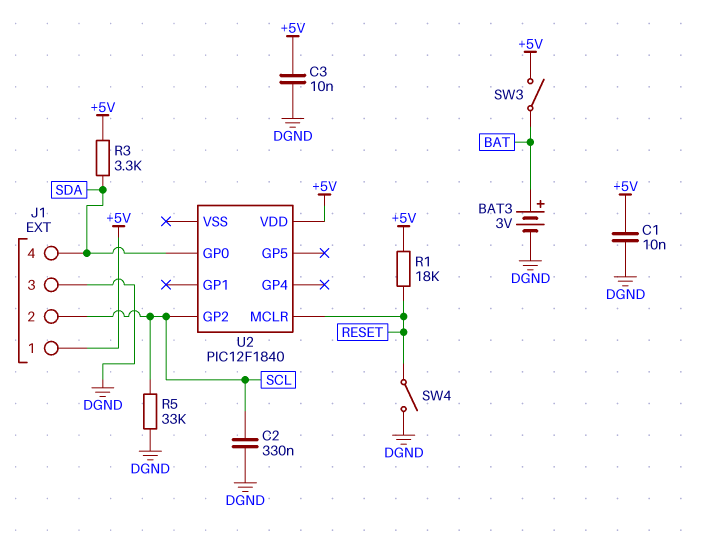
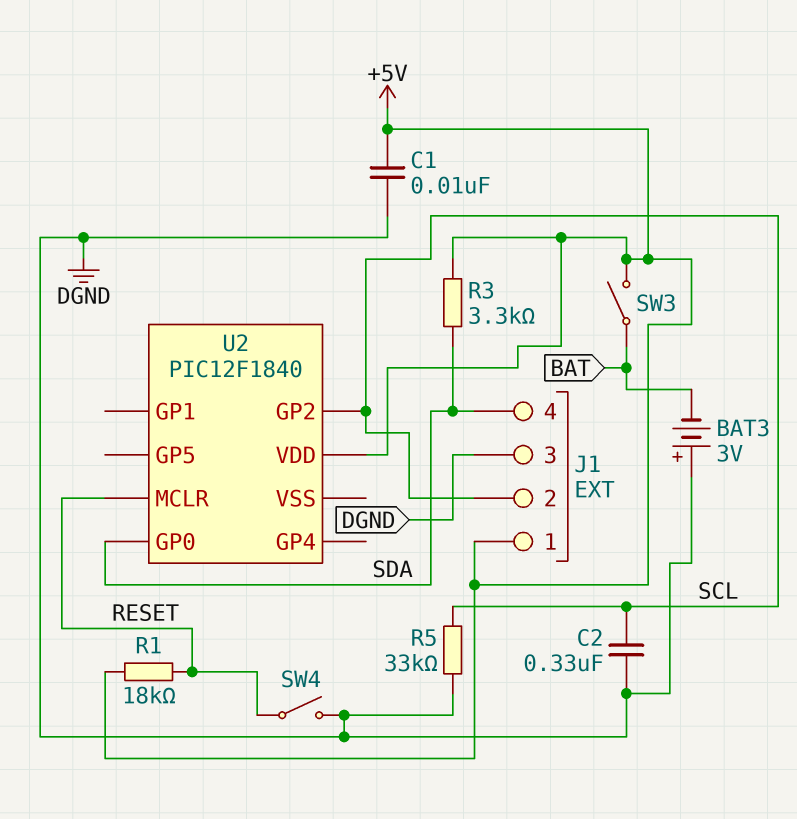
BAT3: 3V (plus BAT, minus DGND) -> 3V (plus DGND, minus BAT)
C3: 10nF (+5V, DGND) -> none

